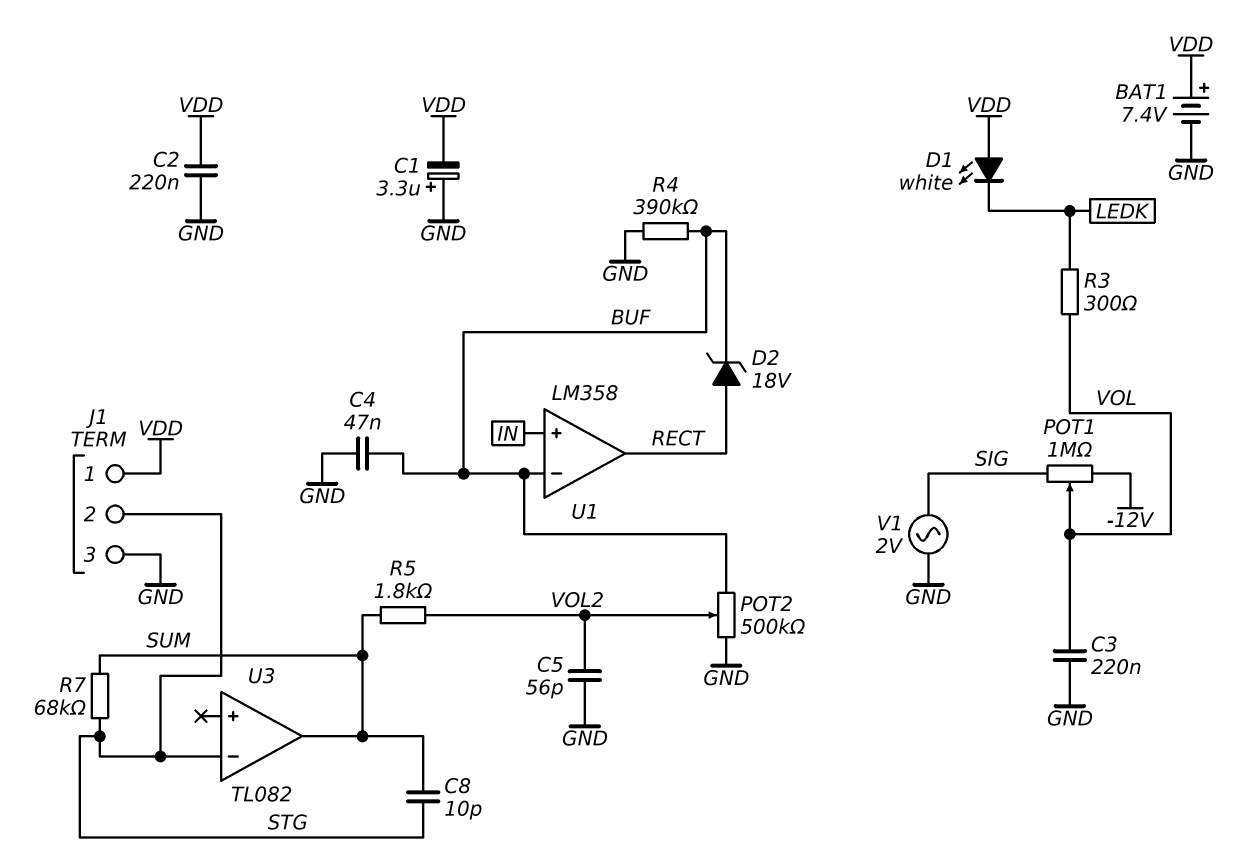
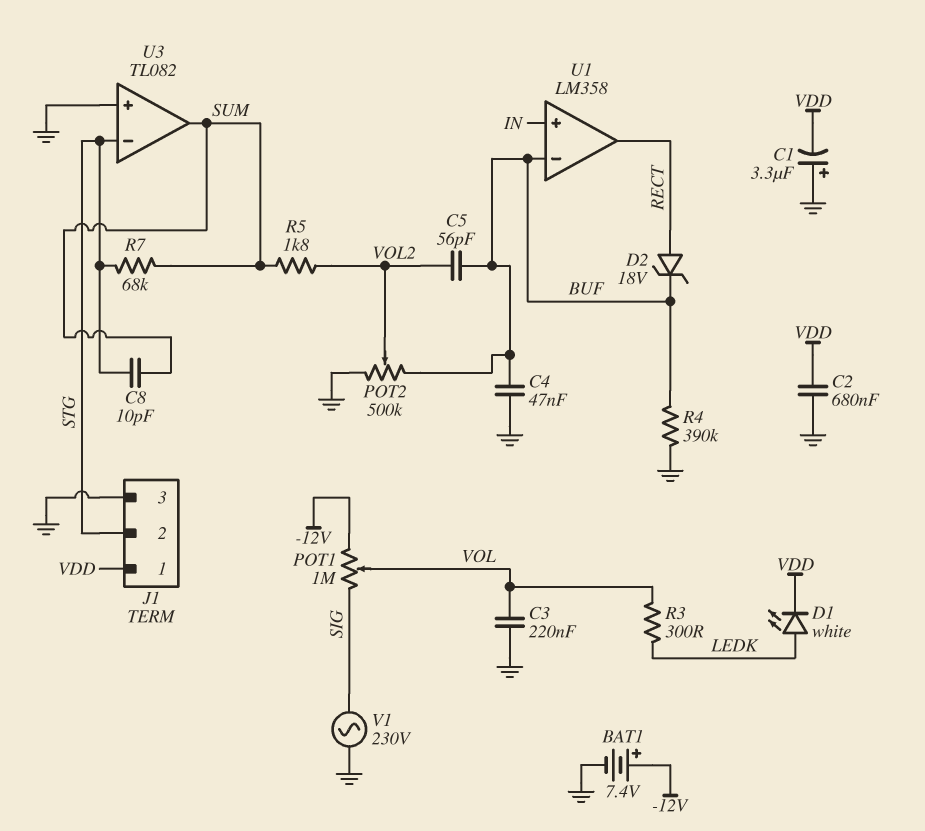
BAT1: 7.4V (plus VDD, minus GND) -> 7.4V (plus -12V, minus GND)
C2: 220nF (GND, VDD) -> 680nF (GND, VDD)
C5: 56pF (GND, VOL2) -> 56pF (BUF, VOL2)
D1: LED white (A VDD, K LEDK) -> LED white (A LEDK, K VDD)
U3 pin in+: none -> GND
V1: AC 2V (GND, SIG) -> AC 230V (GND, SIG)

